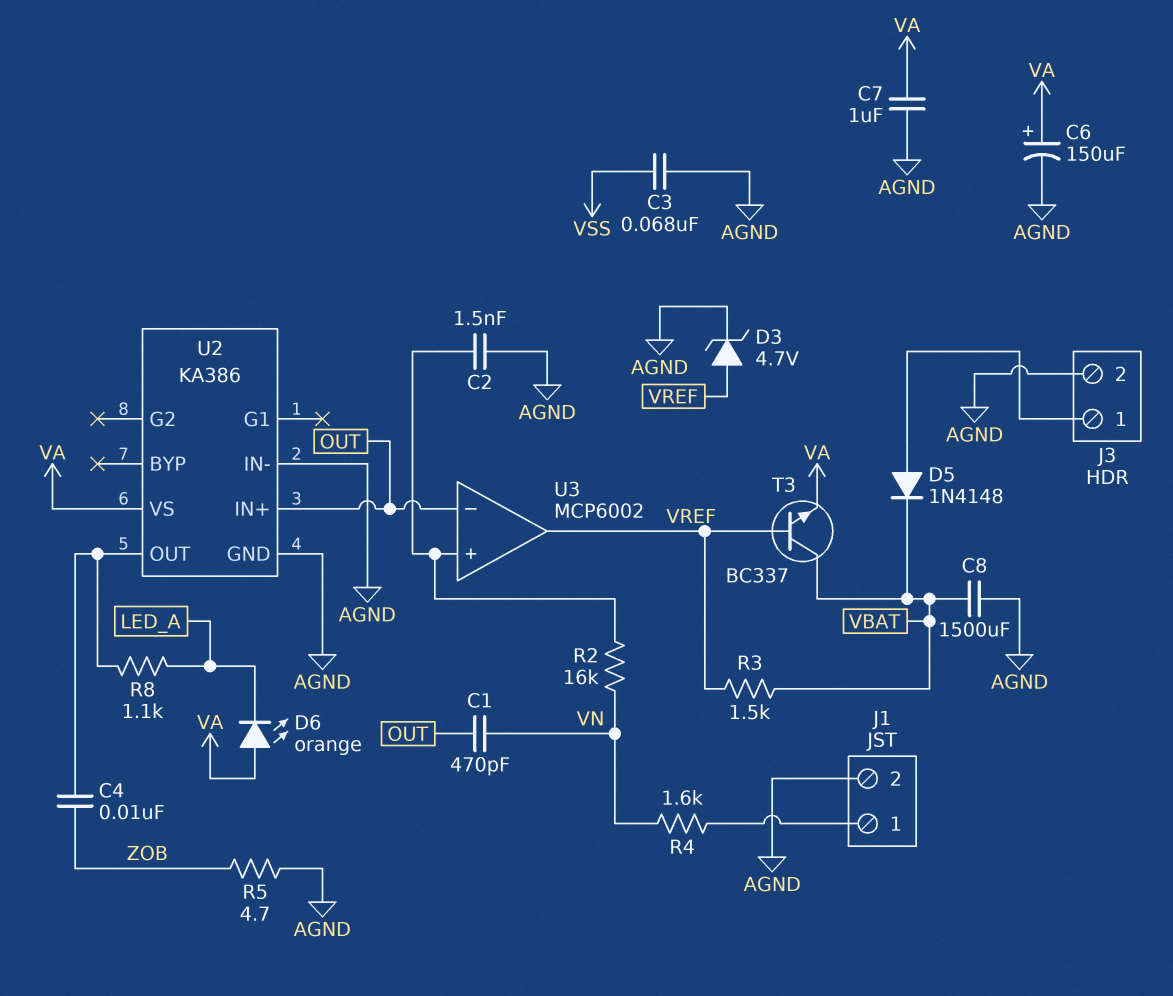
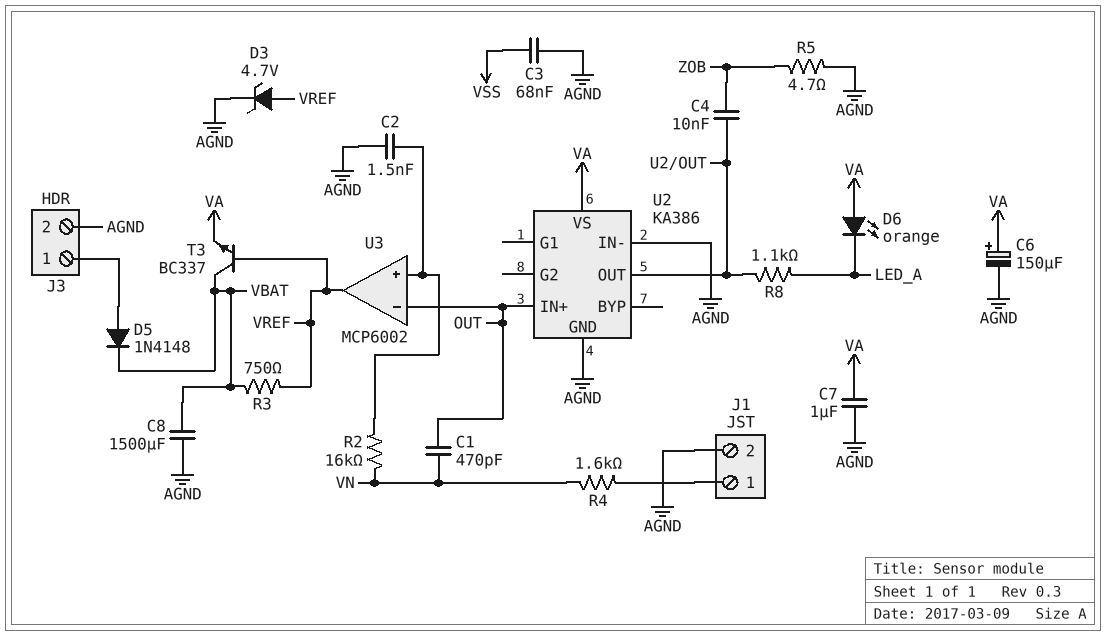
R3: 1.5k (VBAT, VREF) -> 750 (VBAT, VREF)

